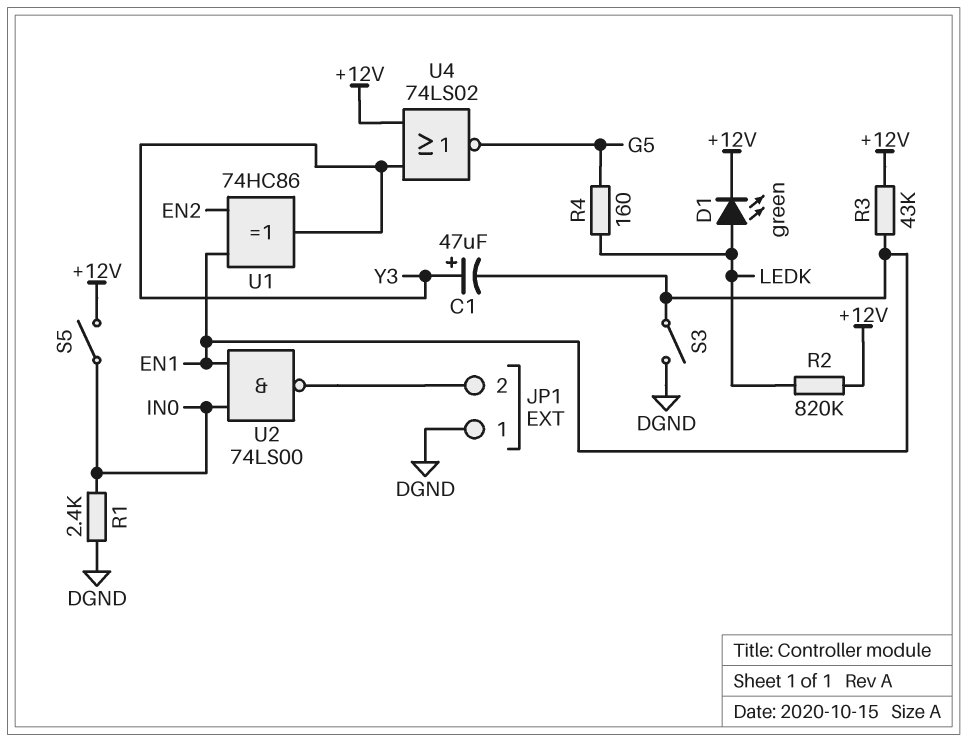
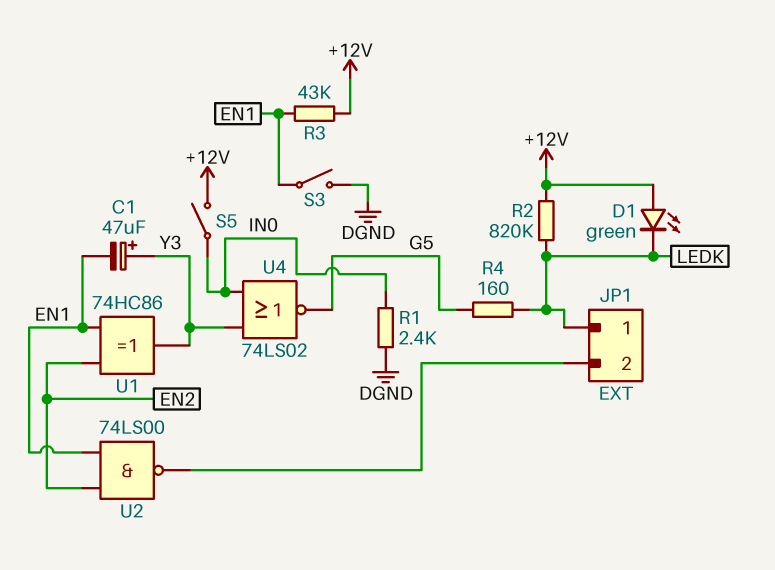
D1: LED green (A LEDK, K +12V) -> LED green (A +12V, K LEDK)
JP1 pin 1: DGND -> LEDK
U2: NAND 74LS00 (in EN1, in IN0, out JP1/2) -> NAND 74LS00 (in EN1, in EN2, out JP1/2)
U4: NOR 74LS02 (in +12V, in Y3, out G5) -> NOR 74LS02 (in IN0, in Y3, out G5)

